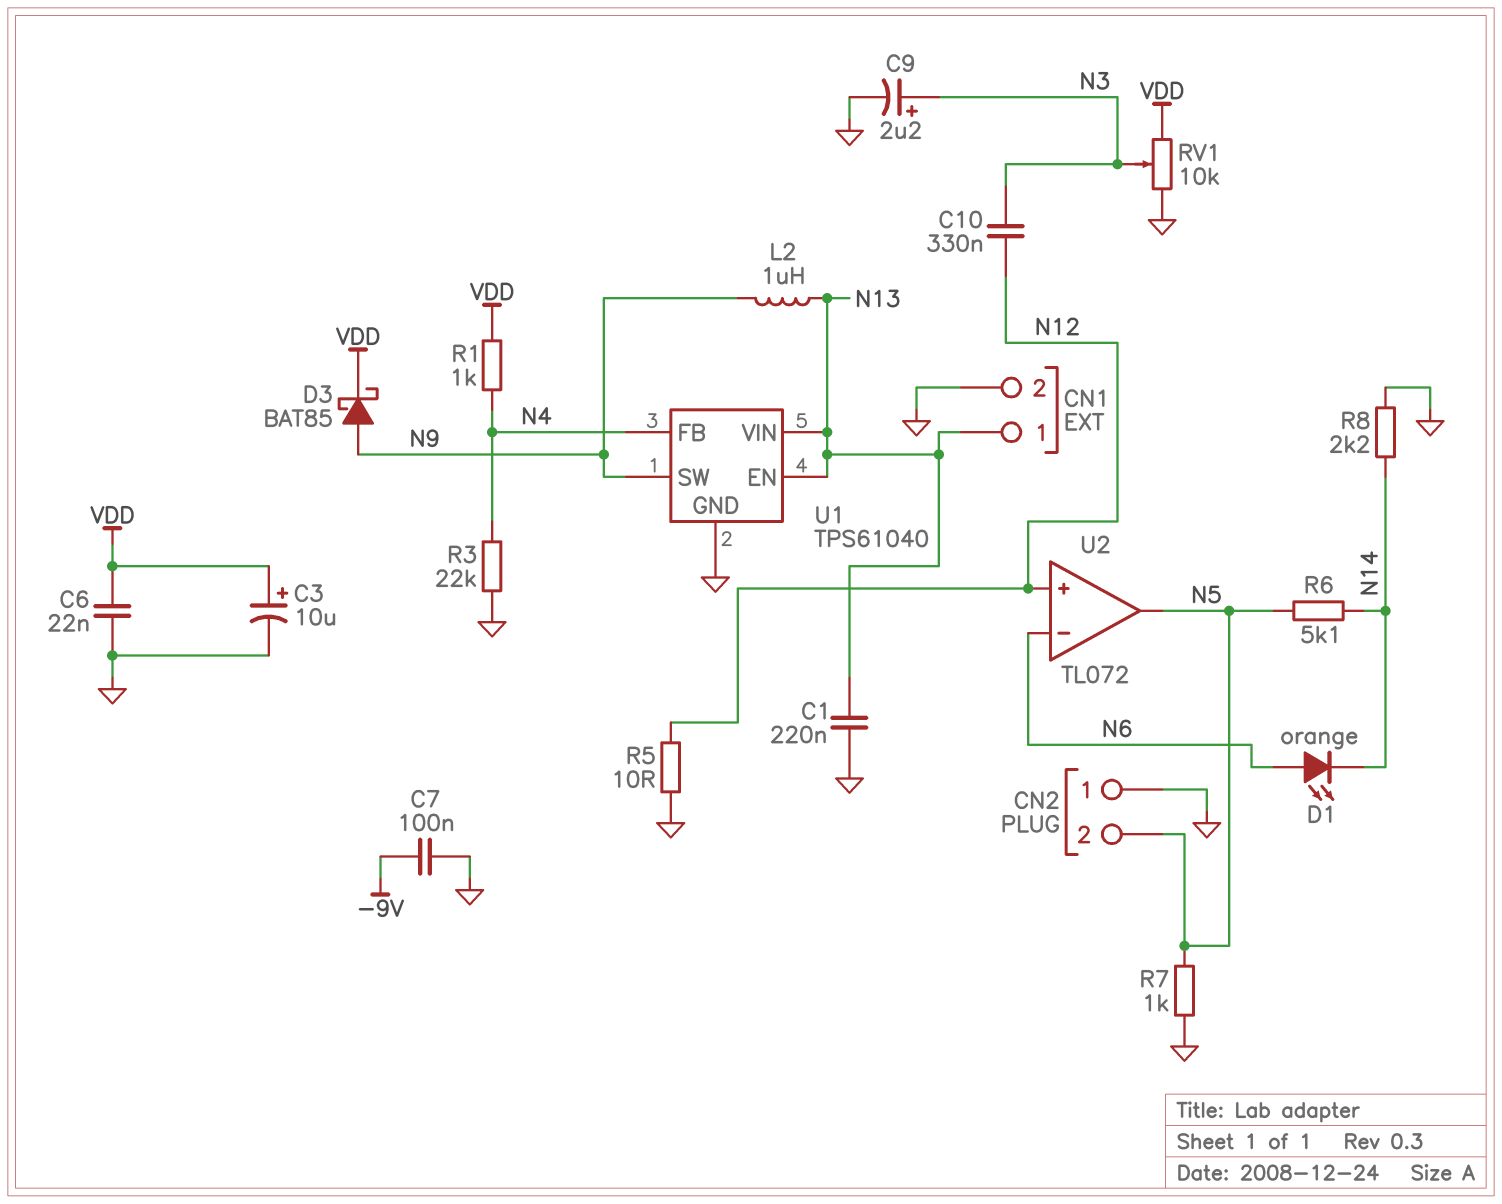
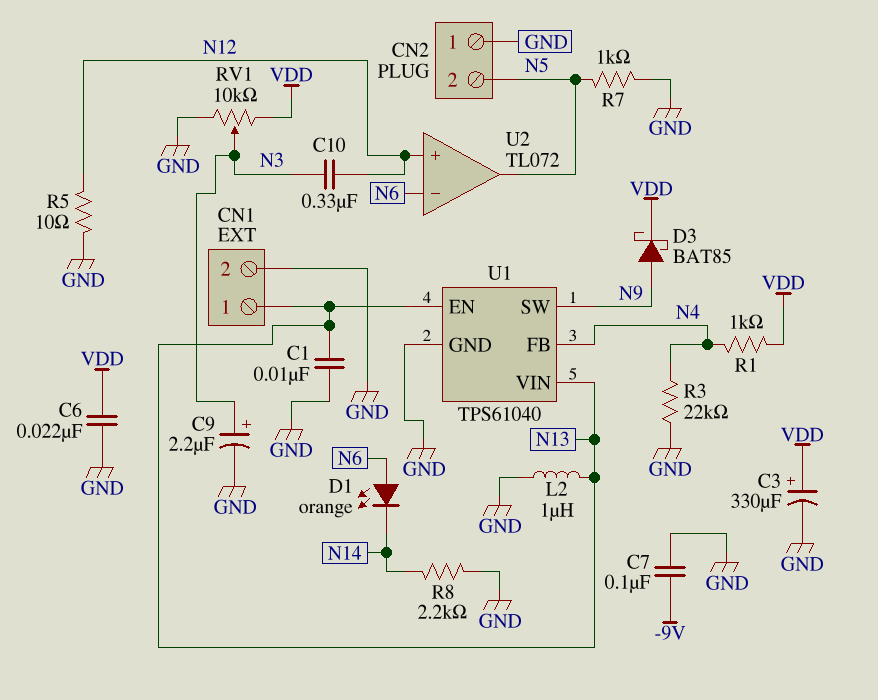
C1: 220nF (GND, N13) -> 10nF (GND, N13)
C3: 10uF (plus VDD, minus GND) -> 330uF (plus VDD, minus GND)
L2: 1uH (N9, N13) -> 1uH (GND, N13)
R6: 5.1k (N5, N14) -> none

